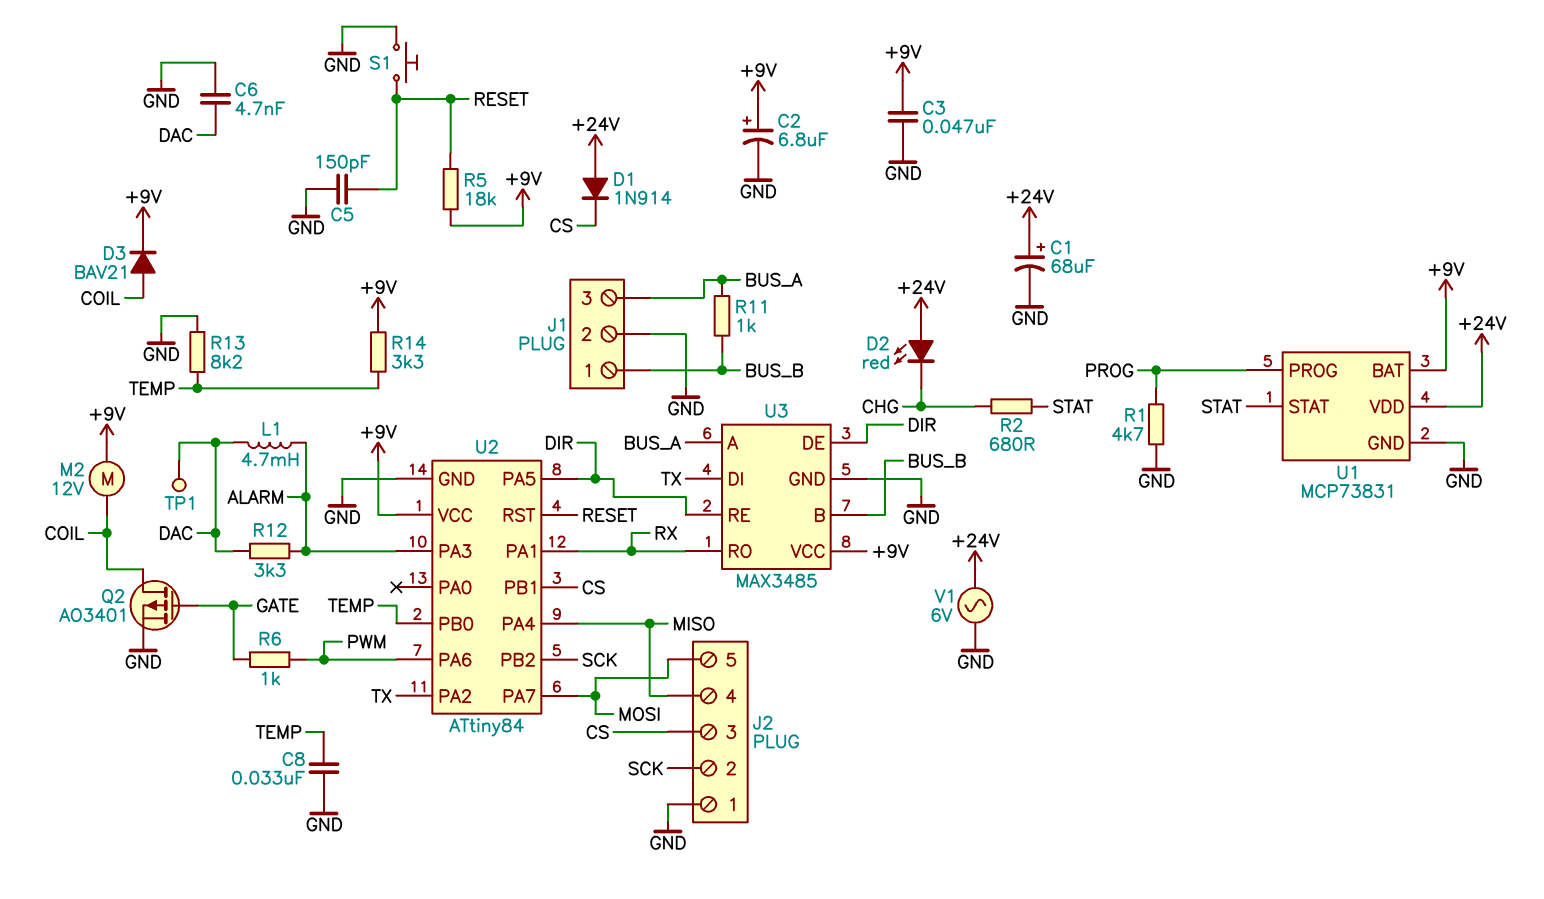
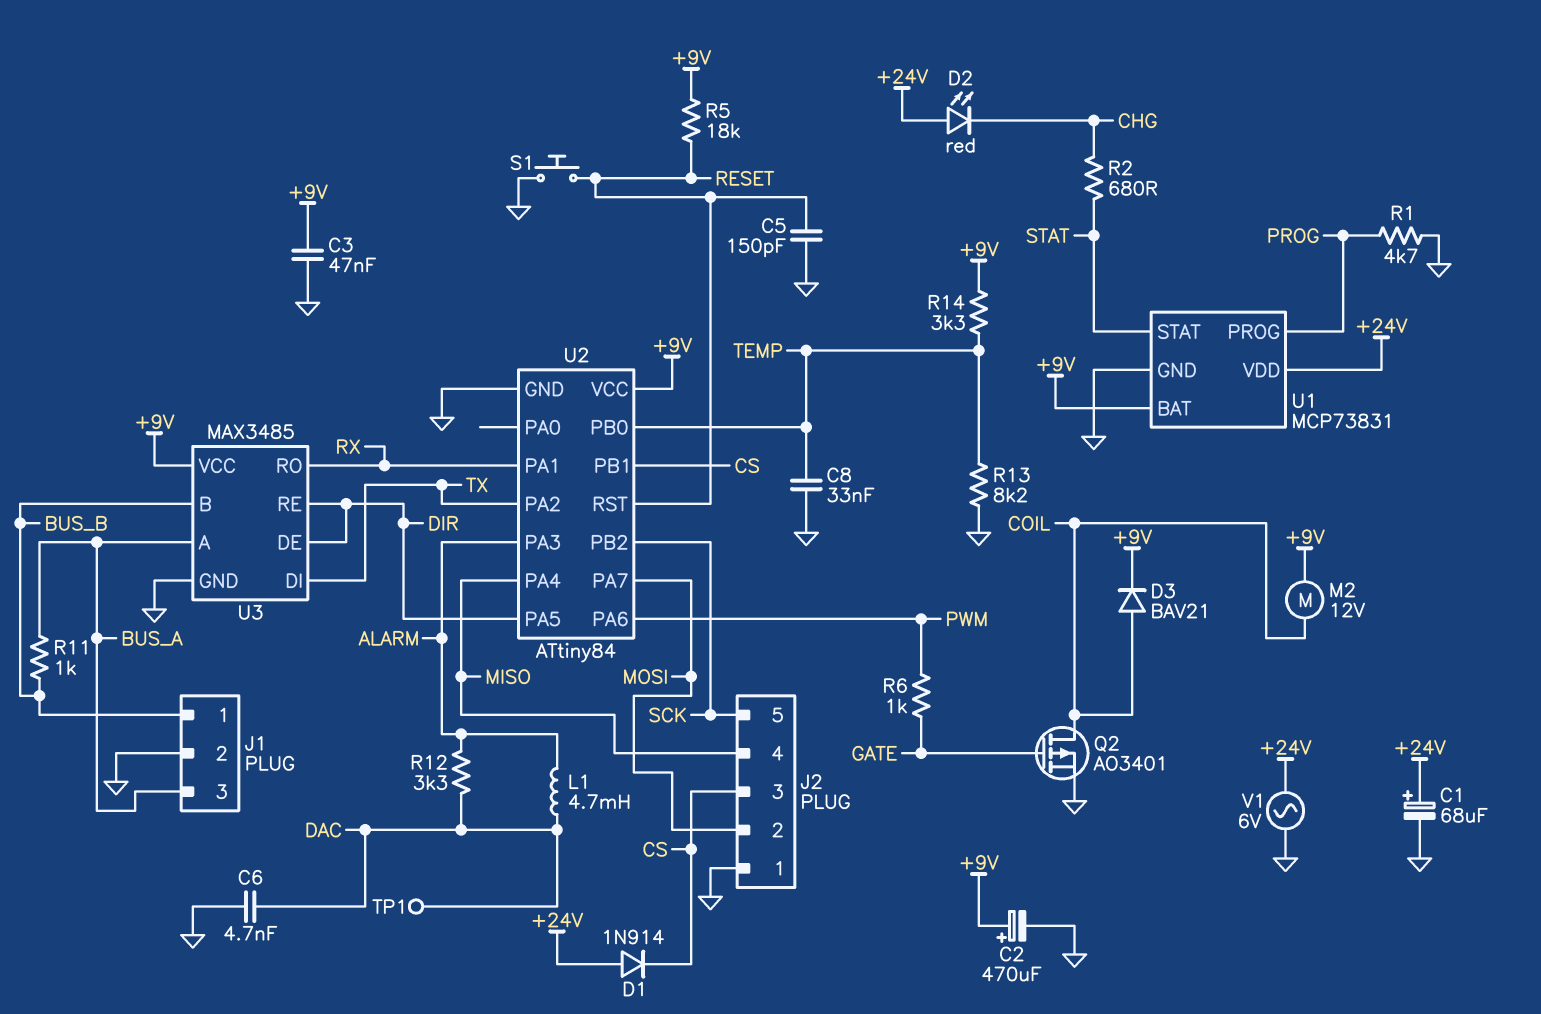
C2: 6.8uF (plus +9V, minus GND) -> 470uF (plus +9V, minus GND)
J2 pin 2: SCK -> MOSI
J2 pin 5: MOSI -> SCK

